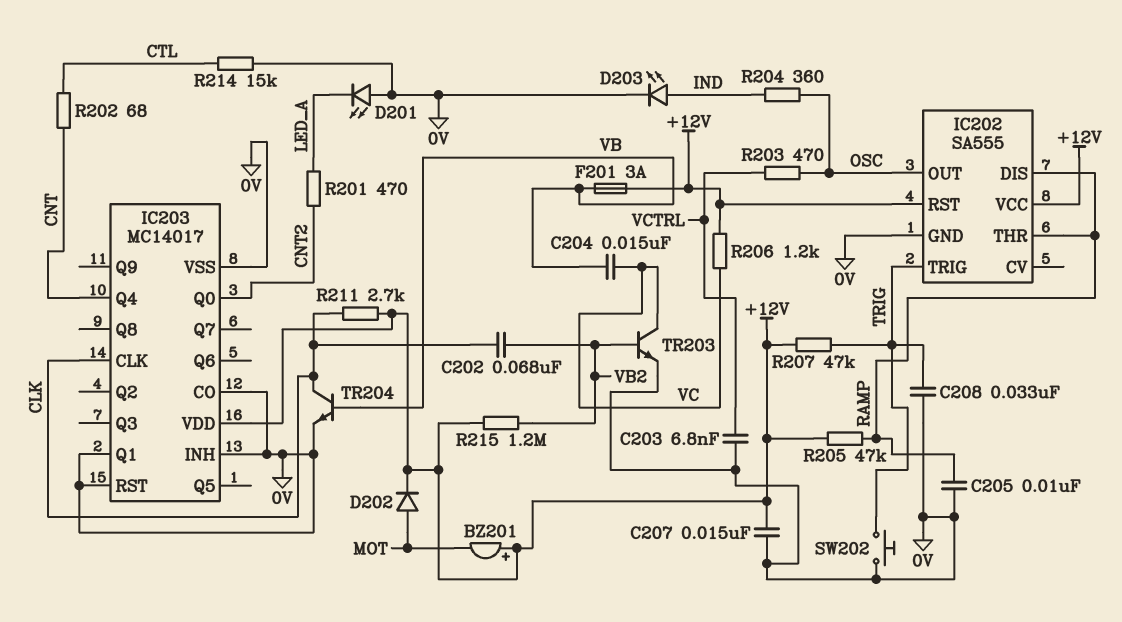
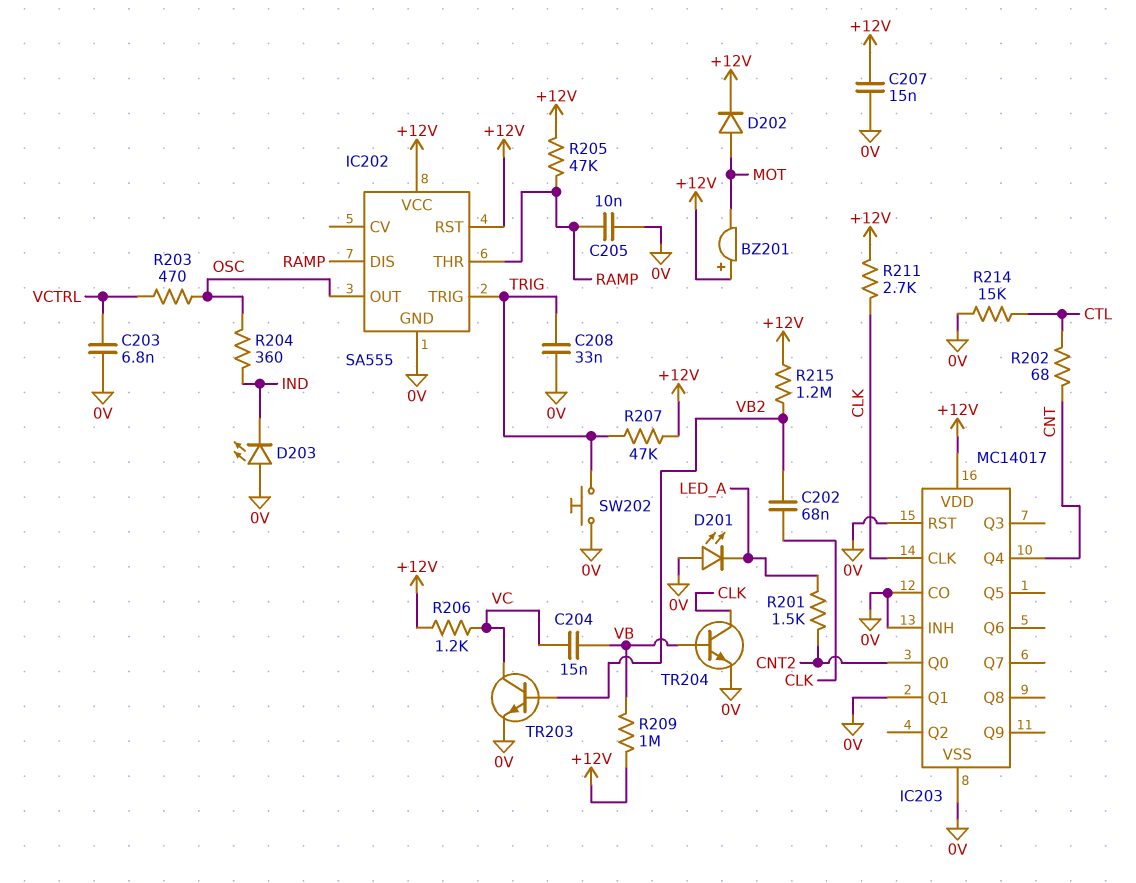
D203: LED (A IND, K 0V) -> LED (A 0V, K IND)
F201: 3A (+12V, VB) -> none
R201: 470 (CNT2, LED_A) -> 1.5k (CNT2, LED_A)
R209: none -> 1M (+12V, VB)

